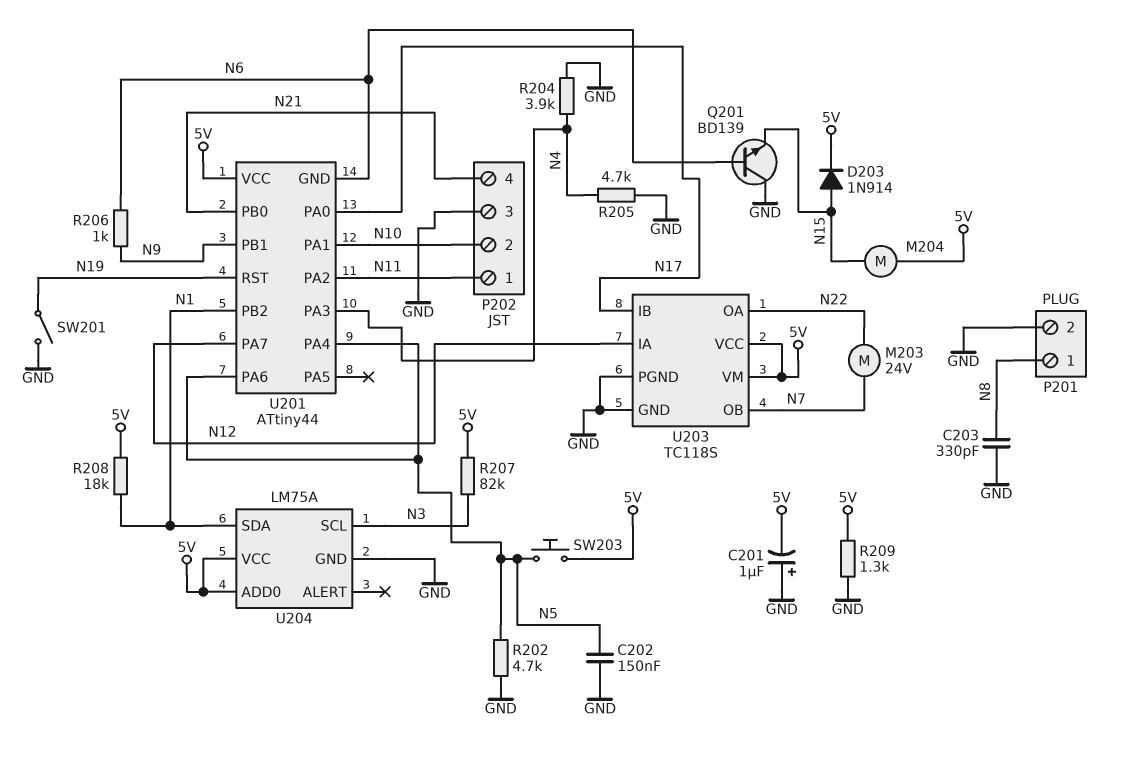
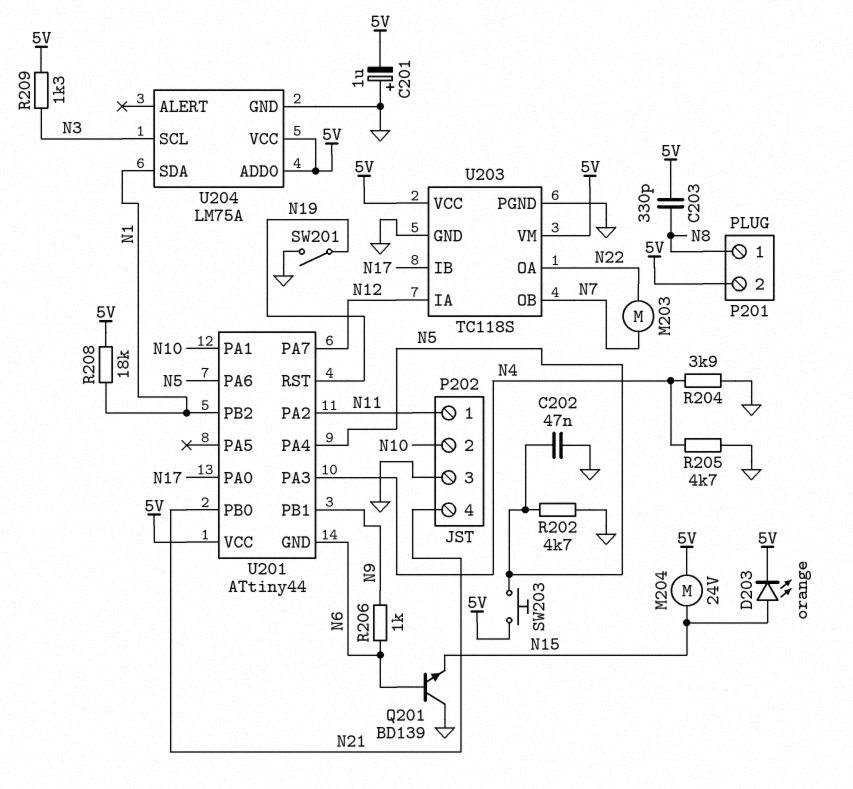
C202: 150nF (GND, N5) -> 47nF (GND, N5)
C203: 330pF (GND, N8) -> 330pF (5V, N8)
D203: diode 1N914 (A N15, K 5V) -> LED orange (A N15, K 5V)
M203: motor 24V (N7, N22) -> motor (N7, N22)
M204: motor (5V, N15) -> motor 24V (5V, N15)
P201 pin 2: GND -> 5V
R207: 82k (5V, N3) -> none
R209: 1.3k (5V, GND) -> 1.3k (5V, N3)

